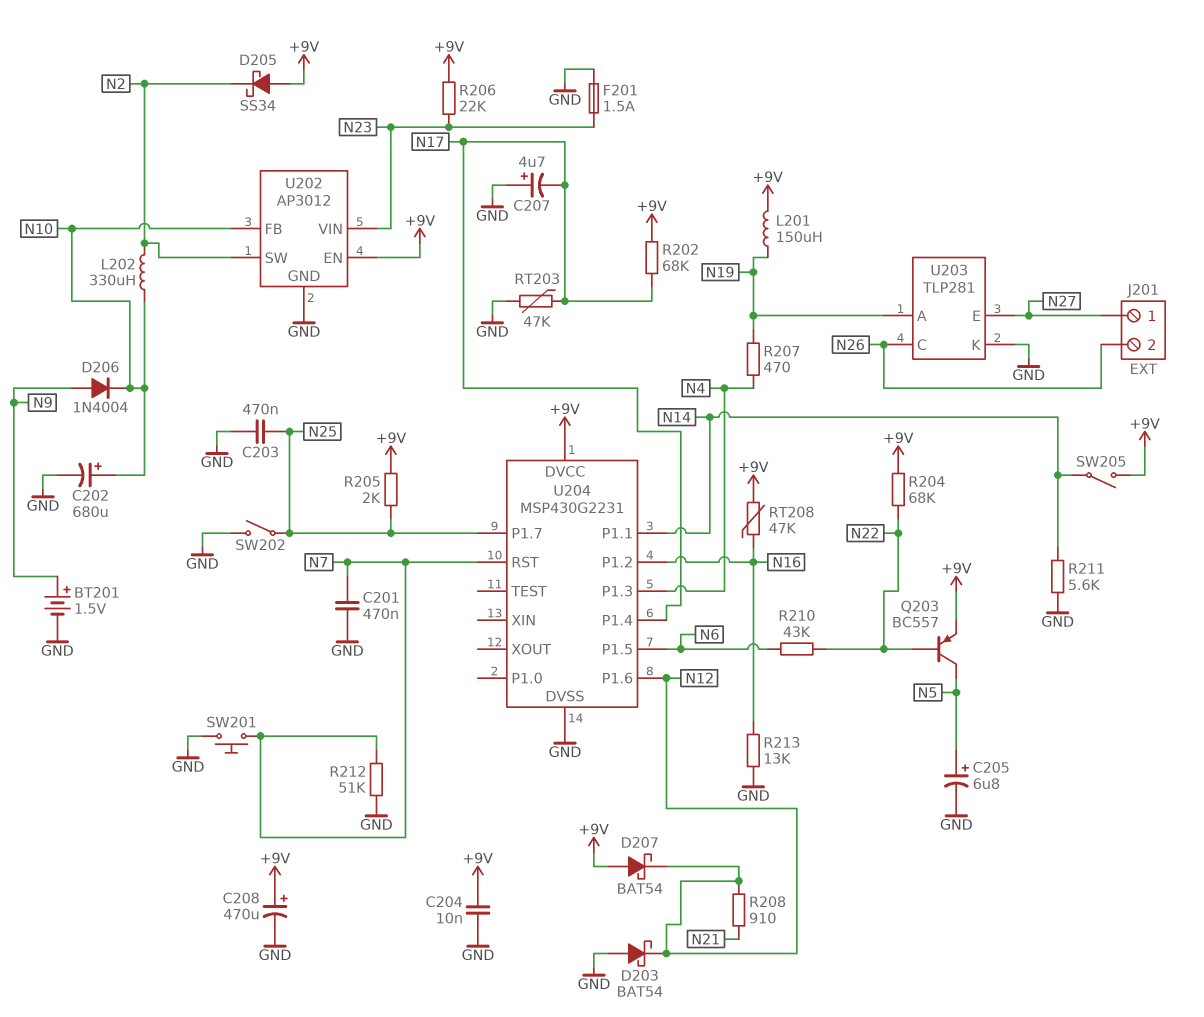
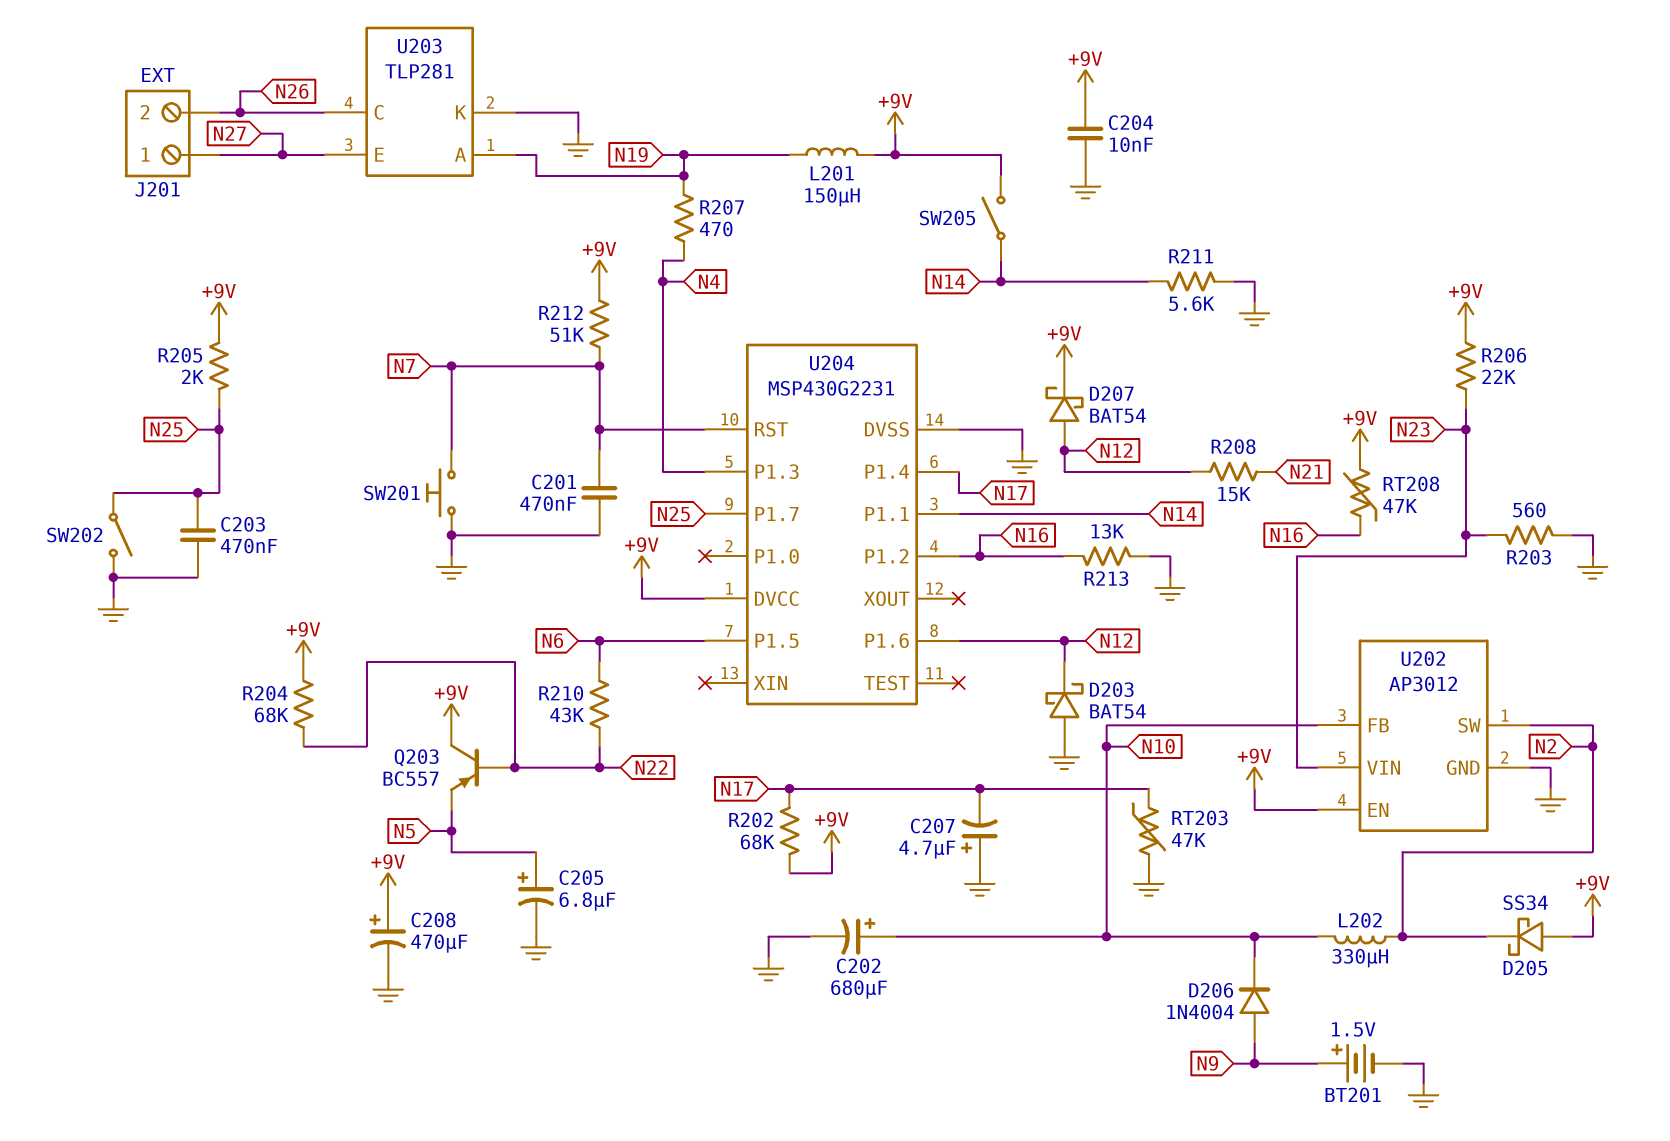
D207: schottky BAT54 (A +9V, K N12) -> schottky BAT54 (A N12, K +9V)
F201: 1.5A (GND, N23) -> none
Q203: PNP BC557 (B N22, C N5, E +9V) -> PNP BC557 (B N22, C +9V, E N5)
R203: none -> 560 (GND, N23)
R208: 910 (N12, N21) -> 15k (N12, N21)
R212: 51k (GND, N7) -> 51k (+9V, N7)

